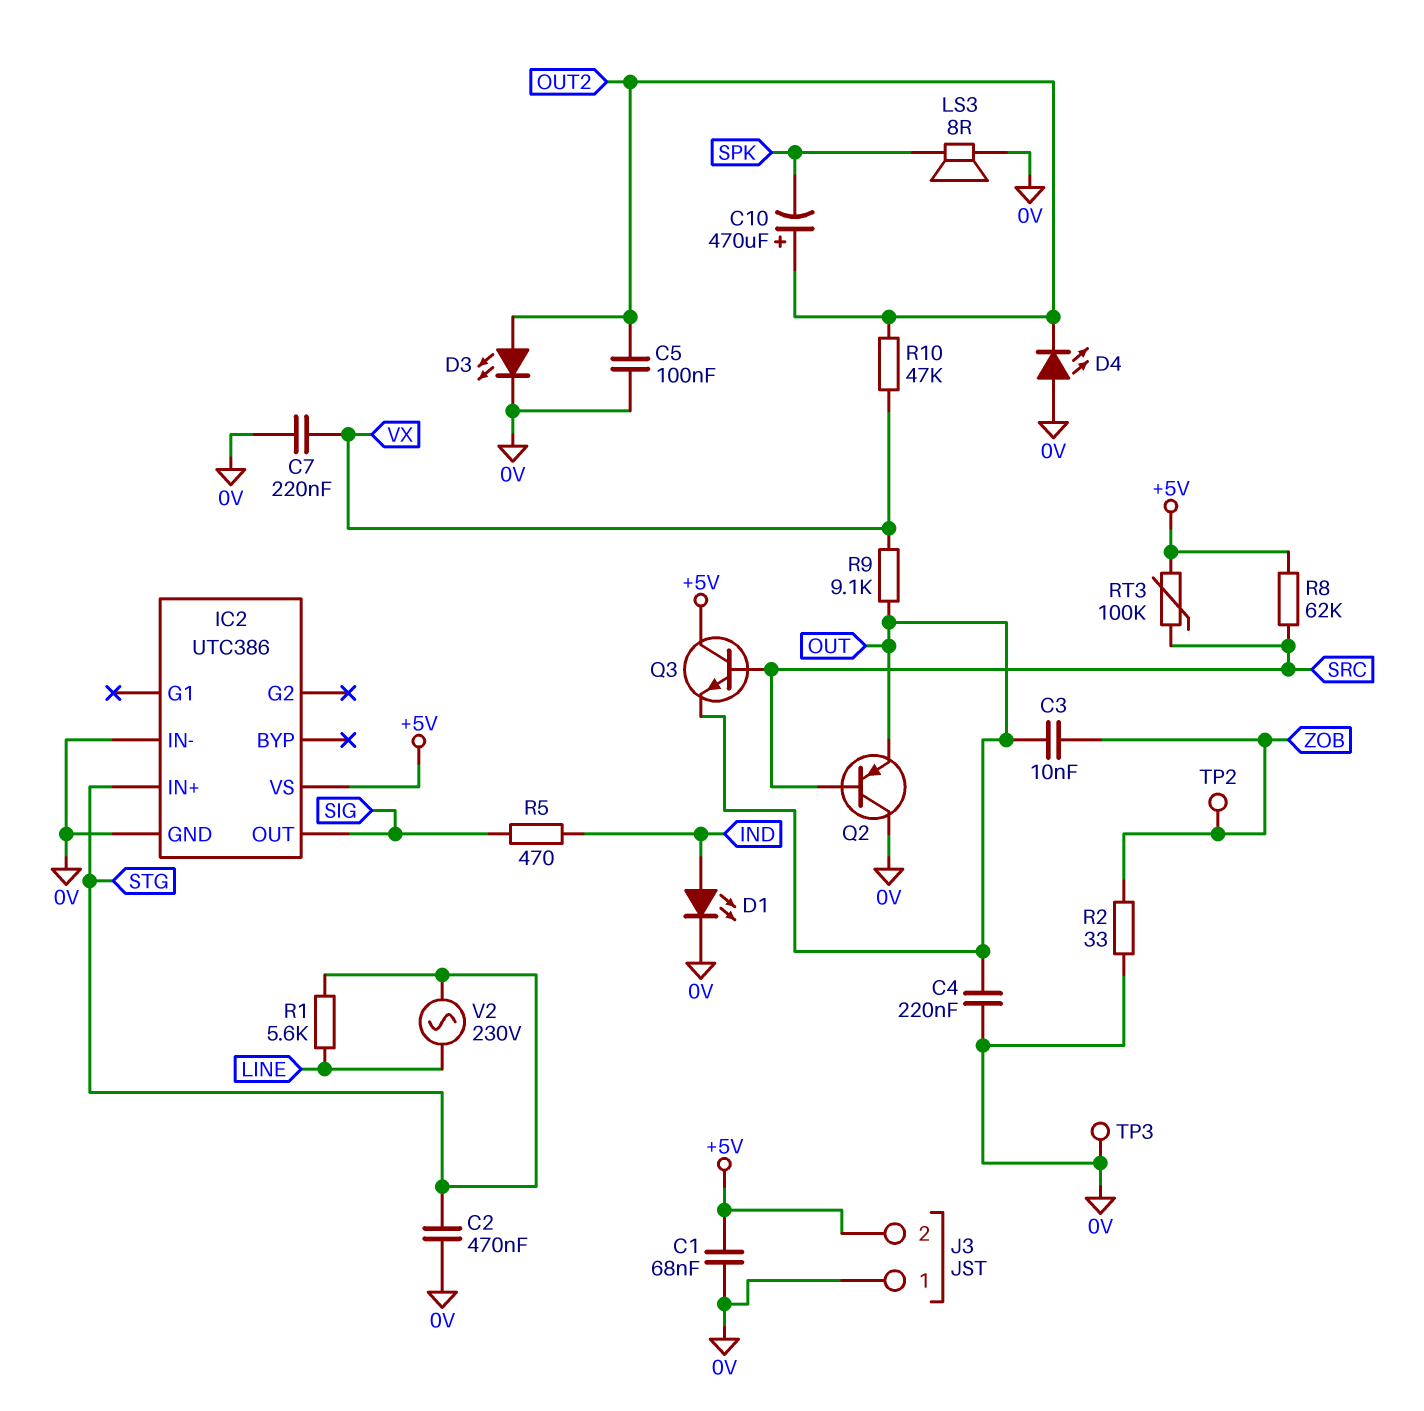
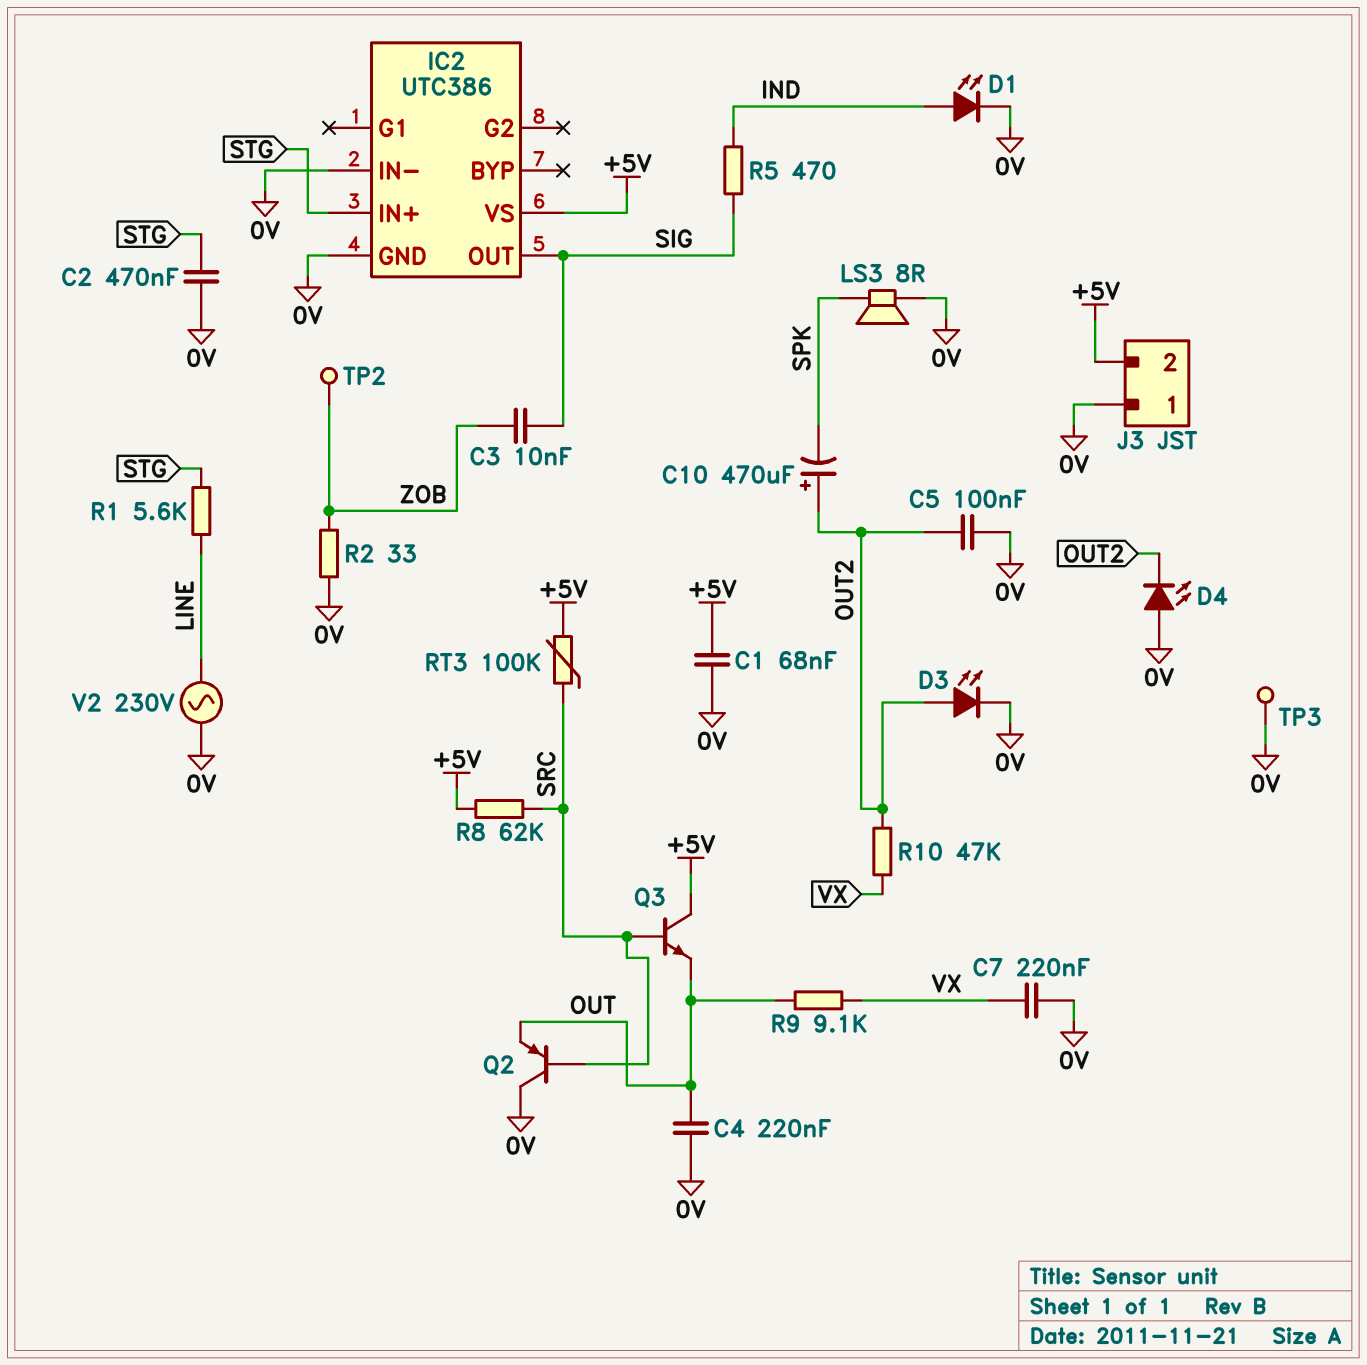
C3: 10nF (OUT, ZOB) -> 10nF (SIG, ZOB)
V2: AC 230V (LINE, STG) -> AC 230V (0V, LINE)

